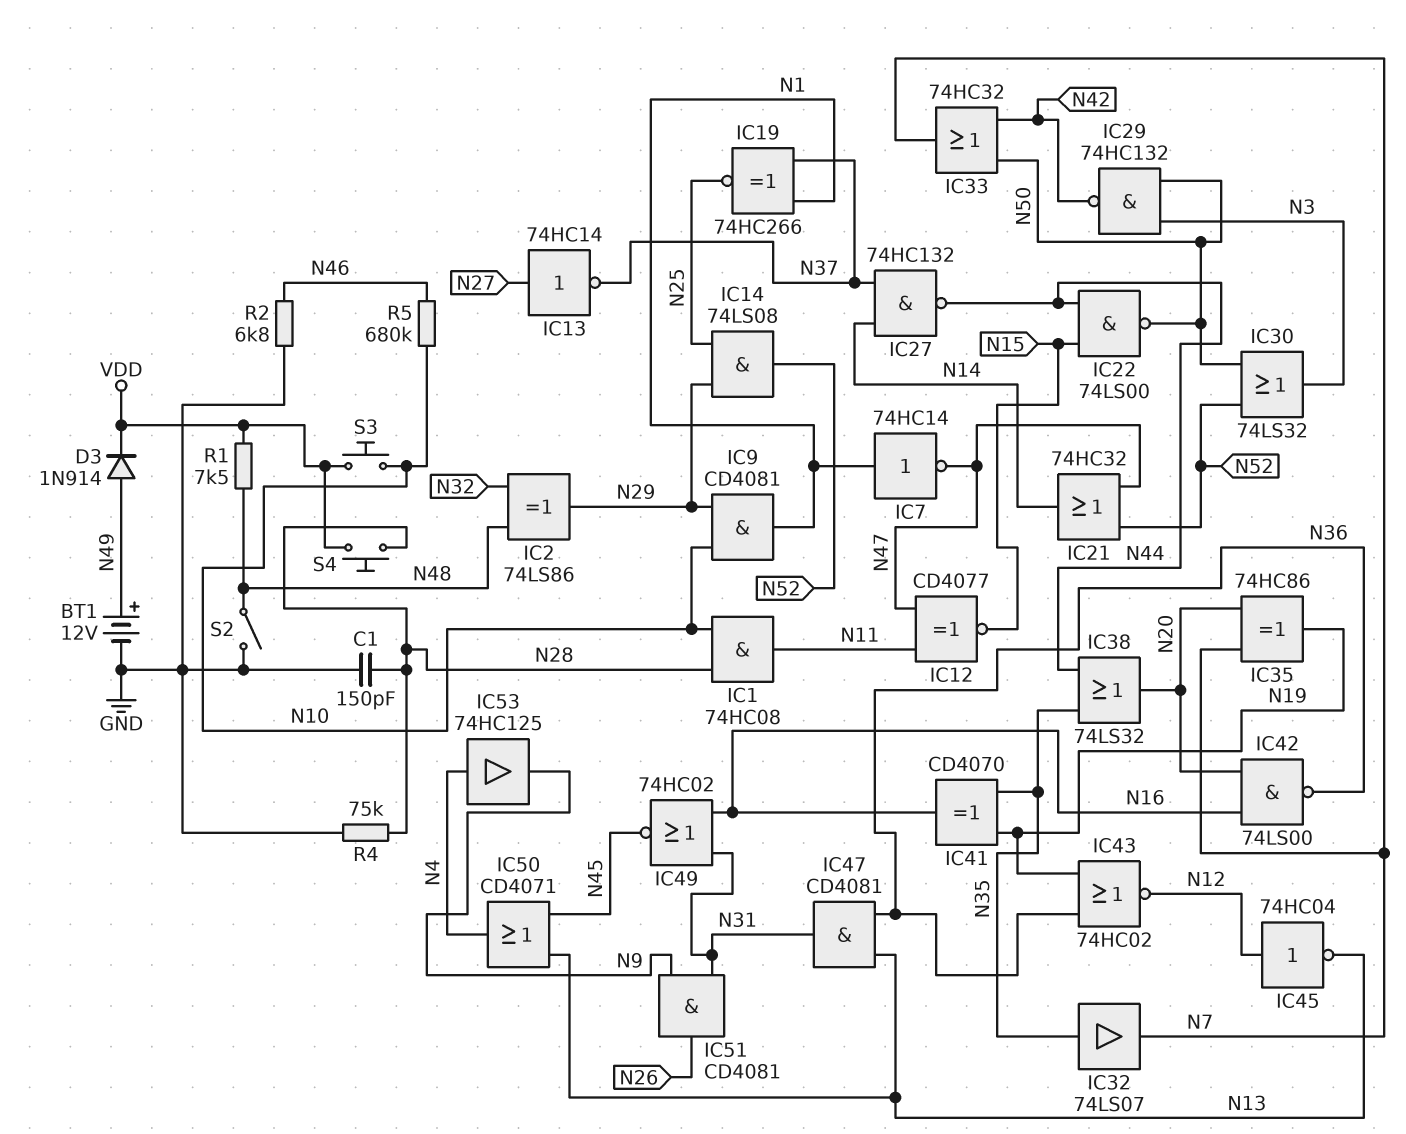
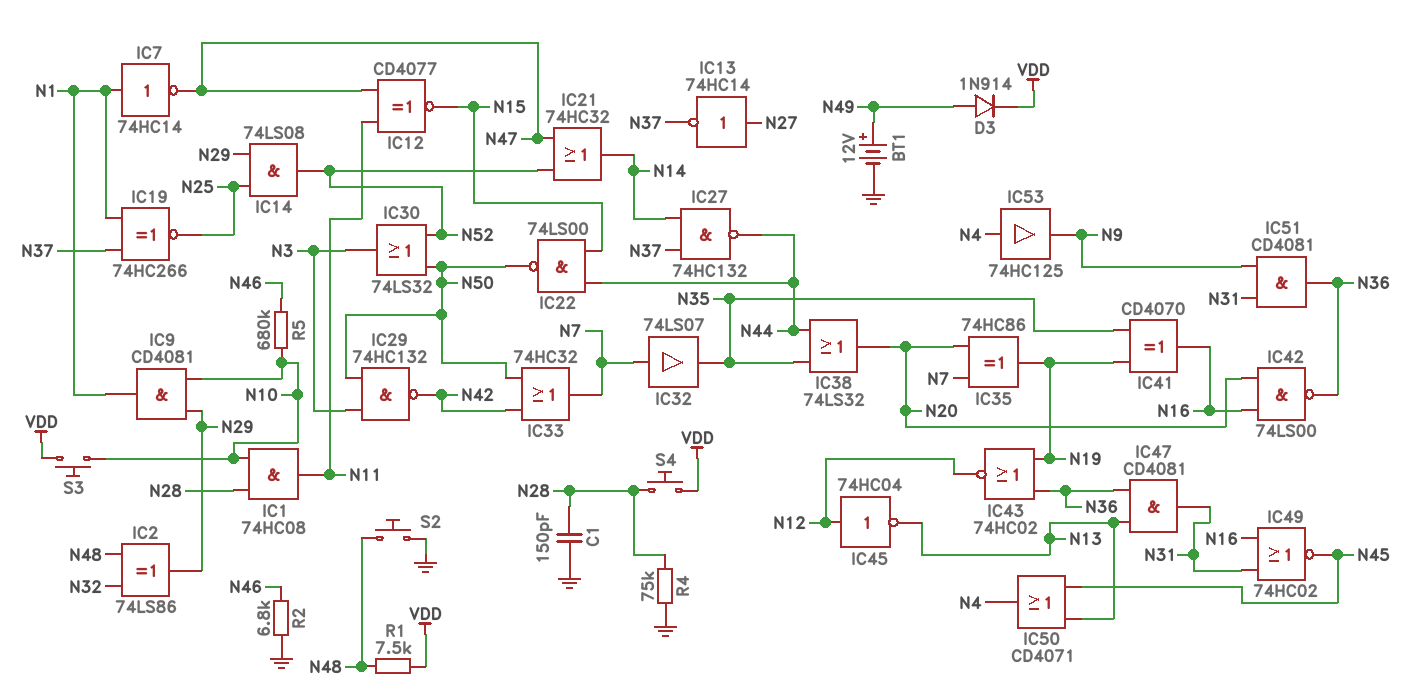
IC32: buffer 74LS07 (in N35, out N7) -> buffer 74LS07 (in N7, out N35)
IC51: AND CD4081 (in N9, in N31, out N26) -> AND CD4081 (in N9, in N31, out N36)
S2: switch (GND, N48) -> button (GND, N48)

